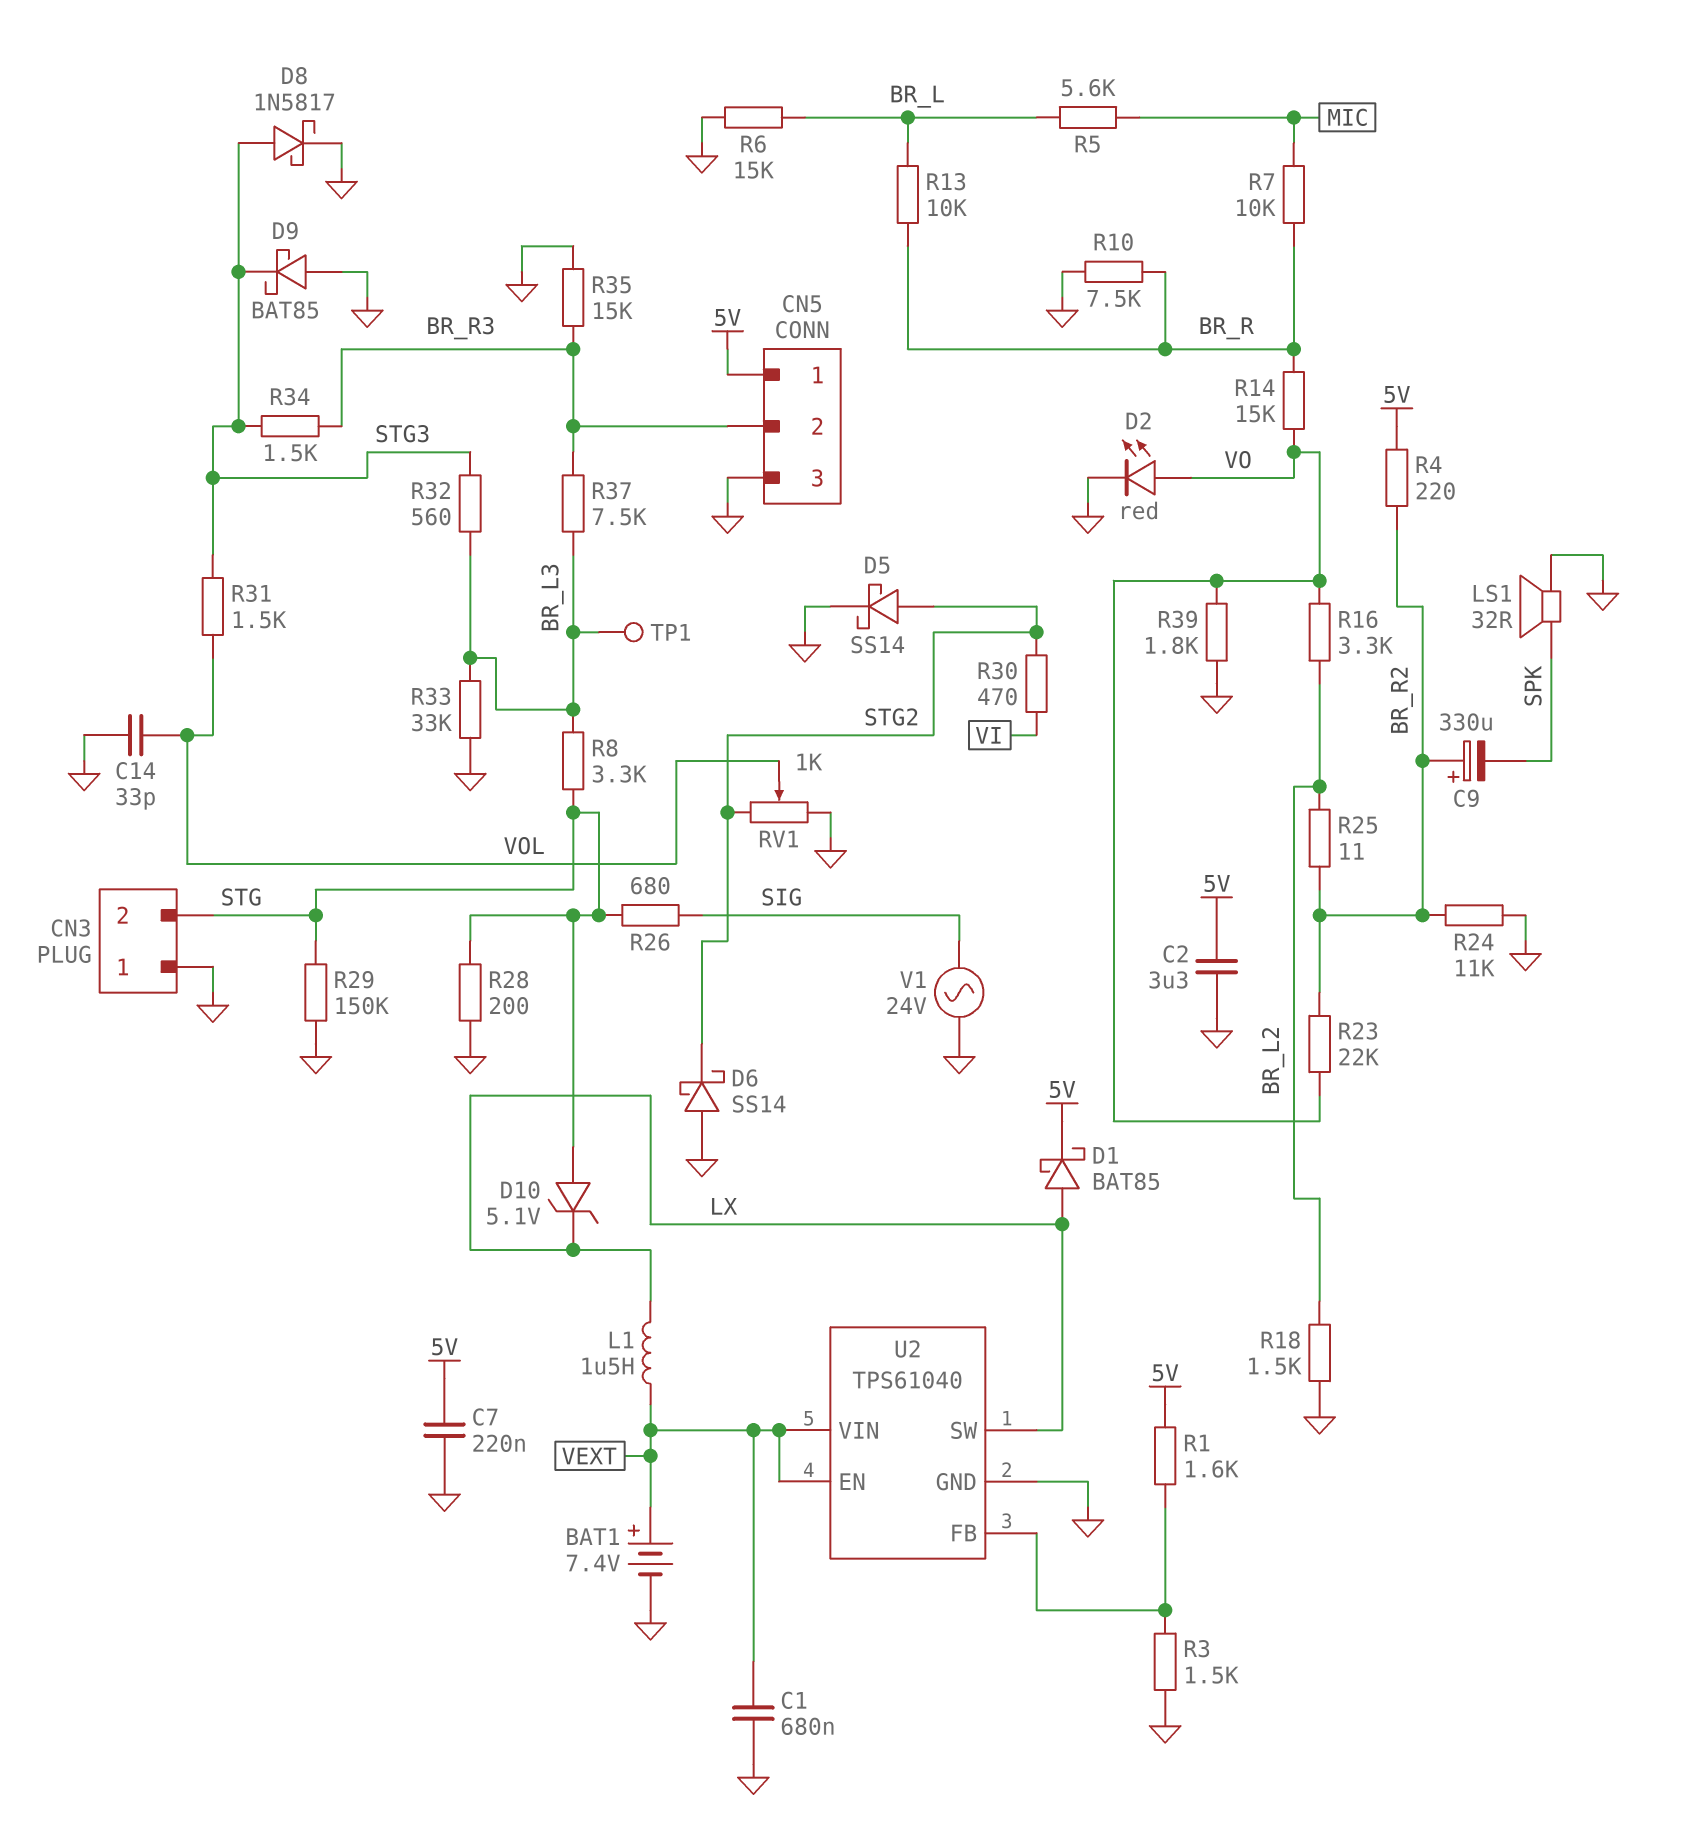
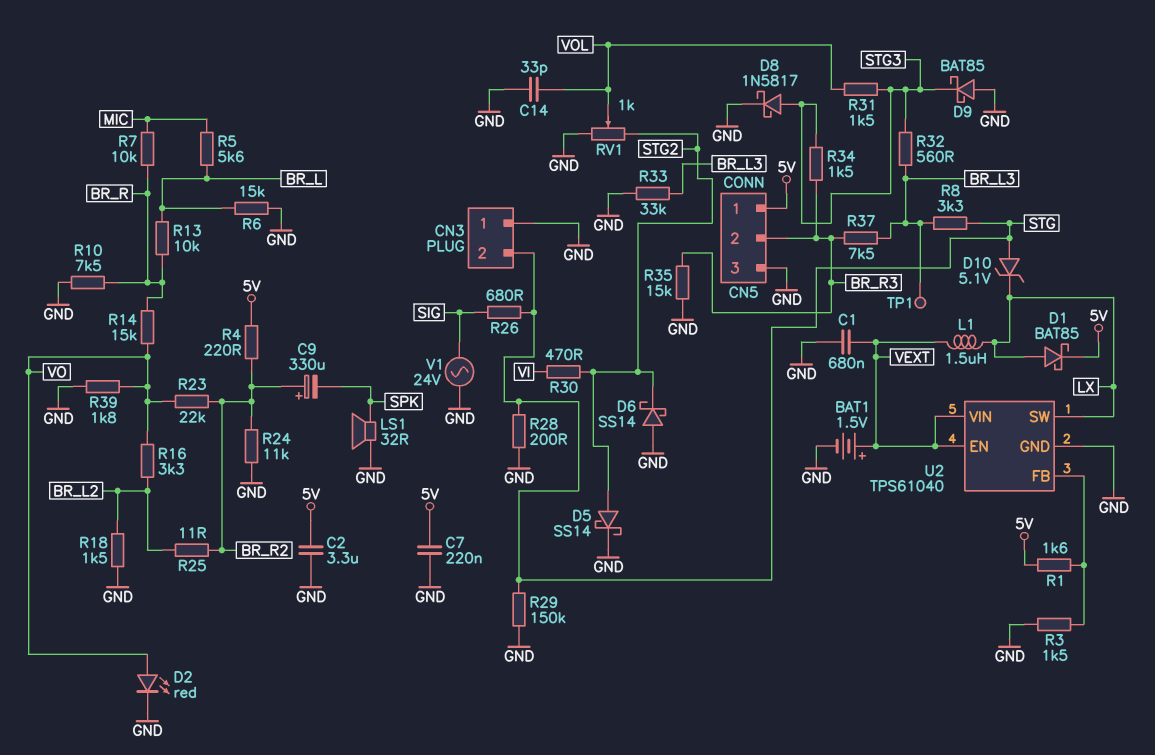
BAT1: 7.4V (plus VEXT, minus GND) -> 1.5V (plus VEXT, minus GND)

